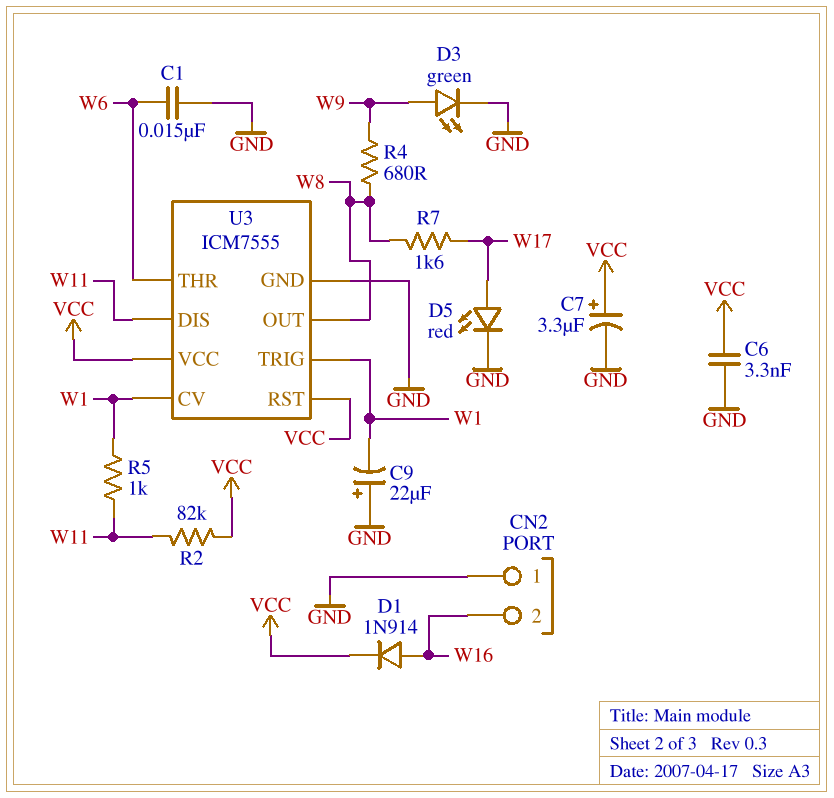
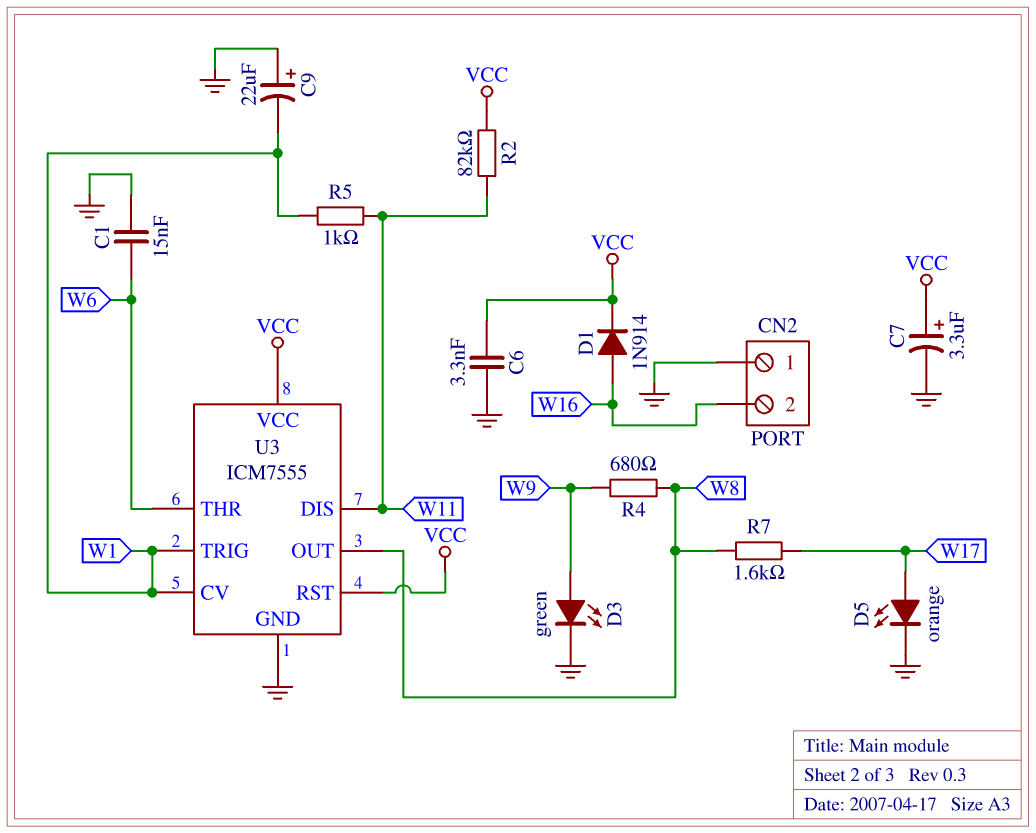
D5: LED red (A W17, K GND) -> LED orange (A W17, K GND)

